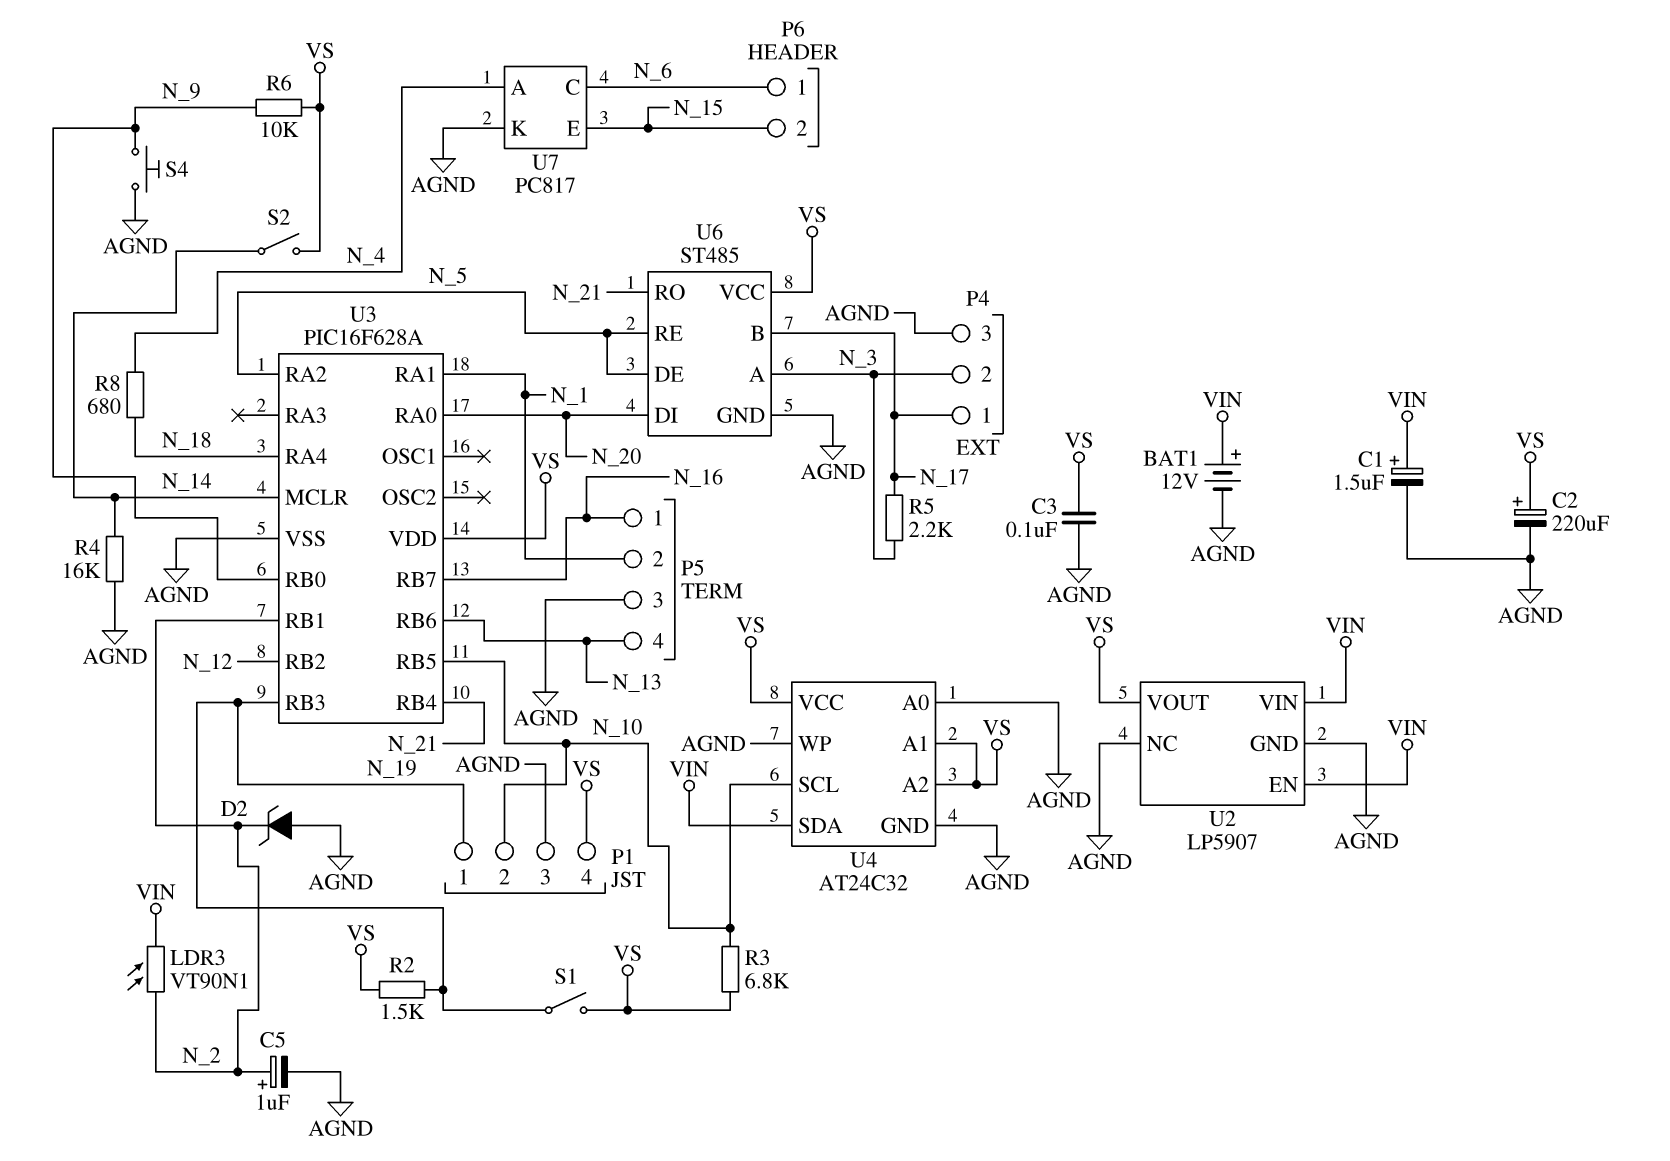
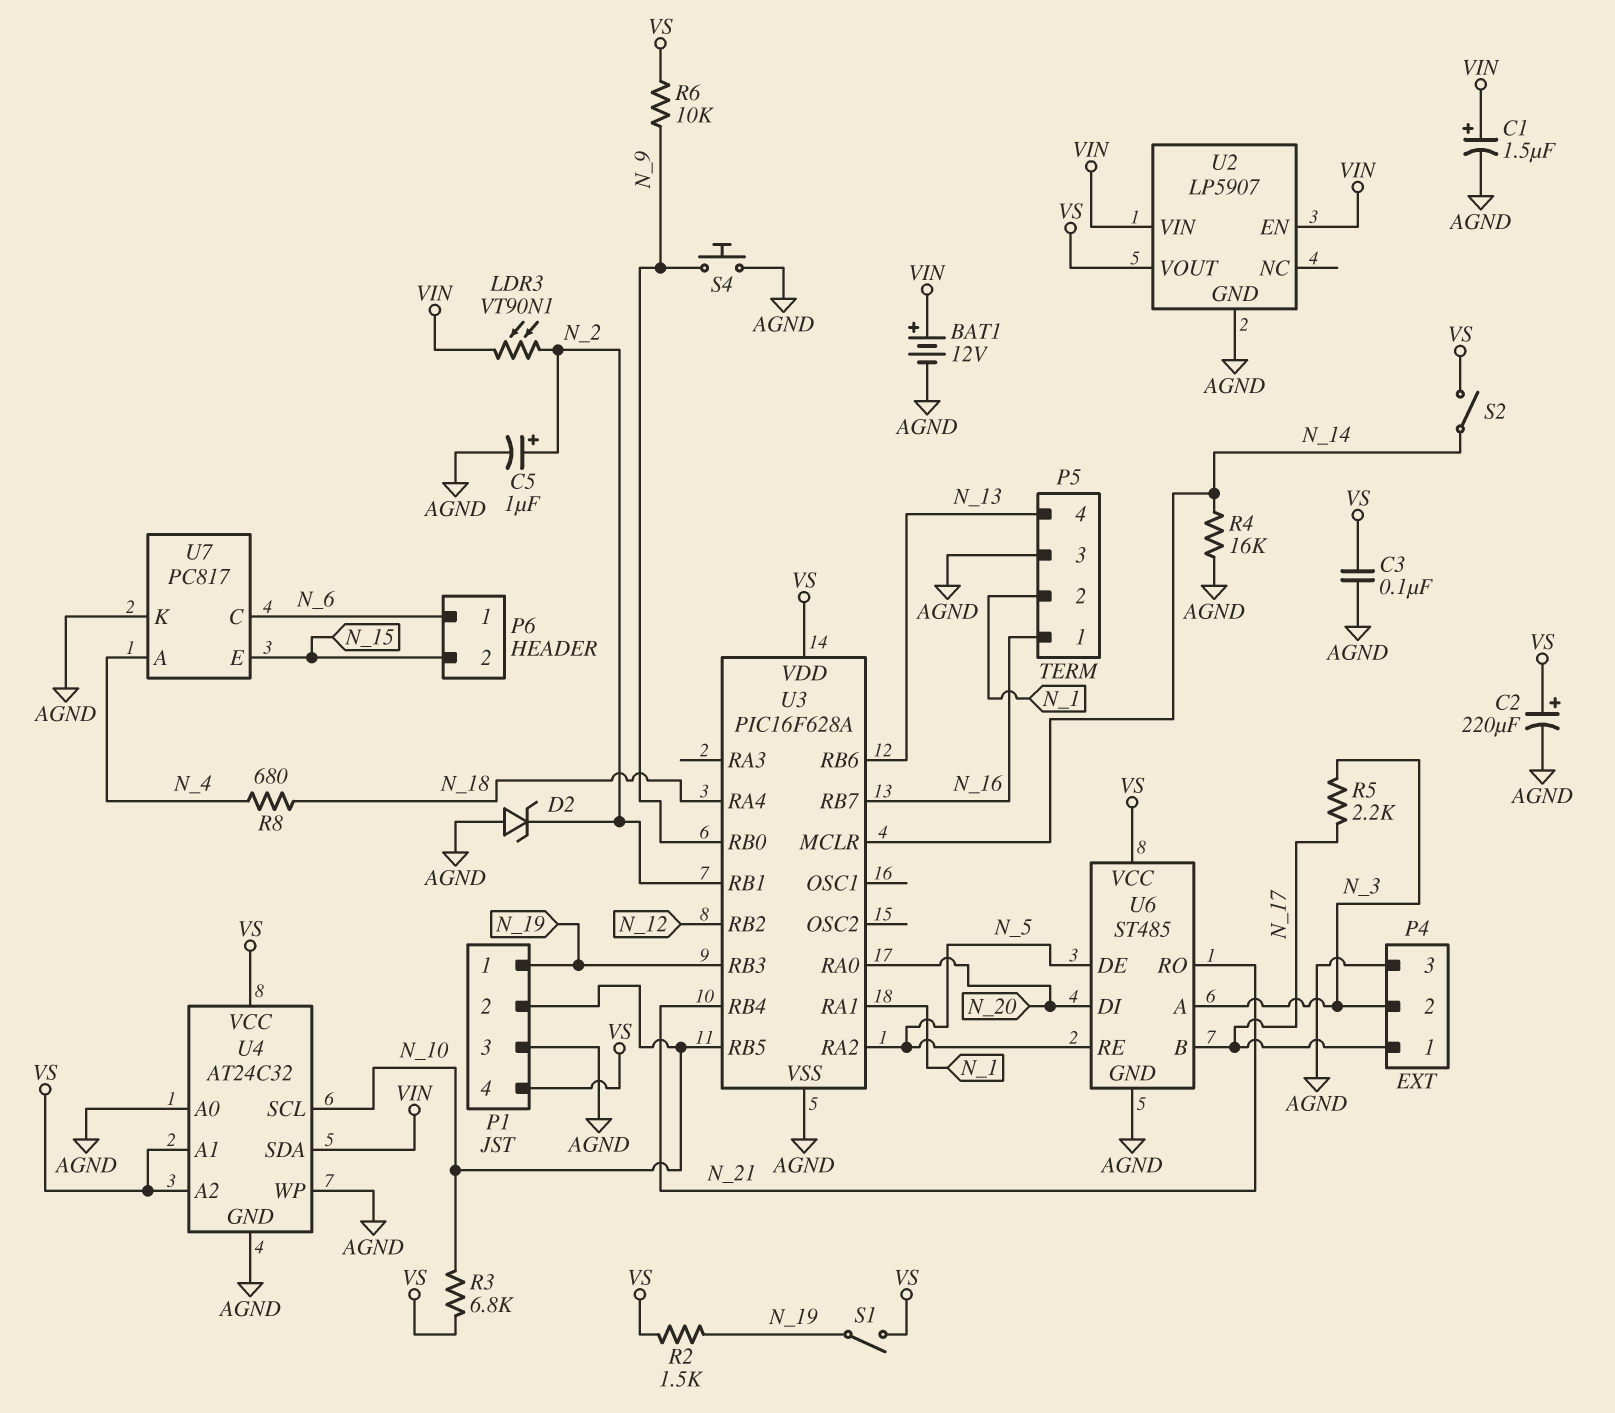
U2 pin NC: AGND -> none

